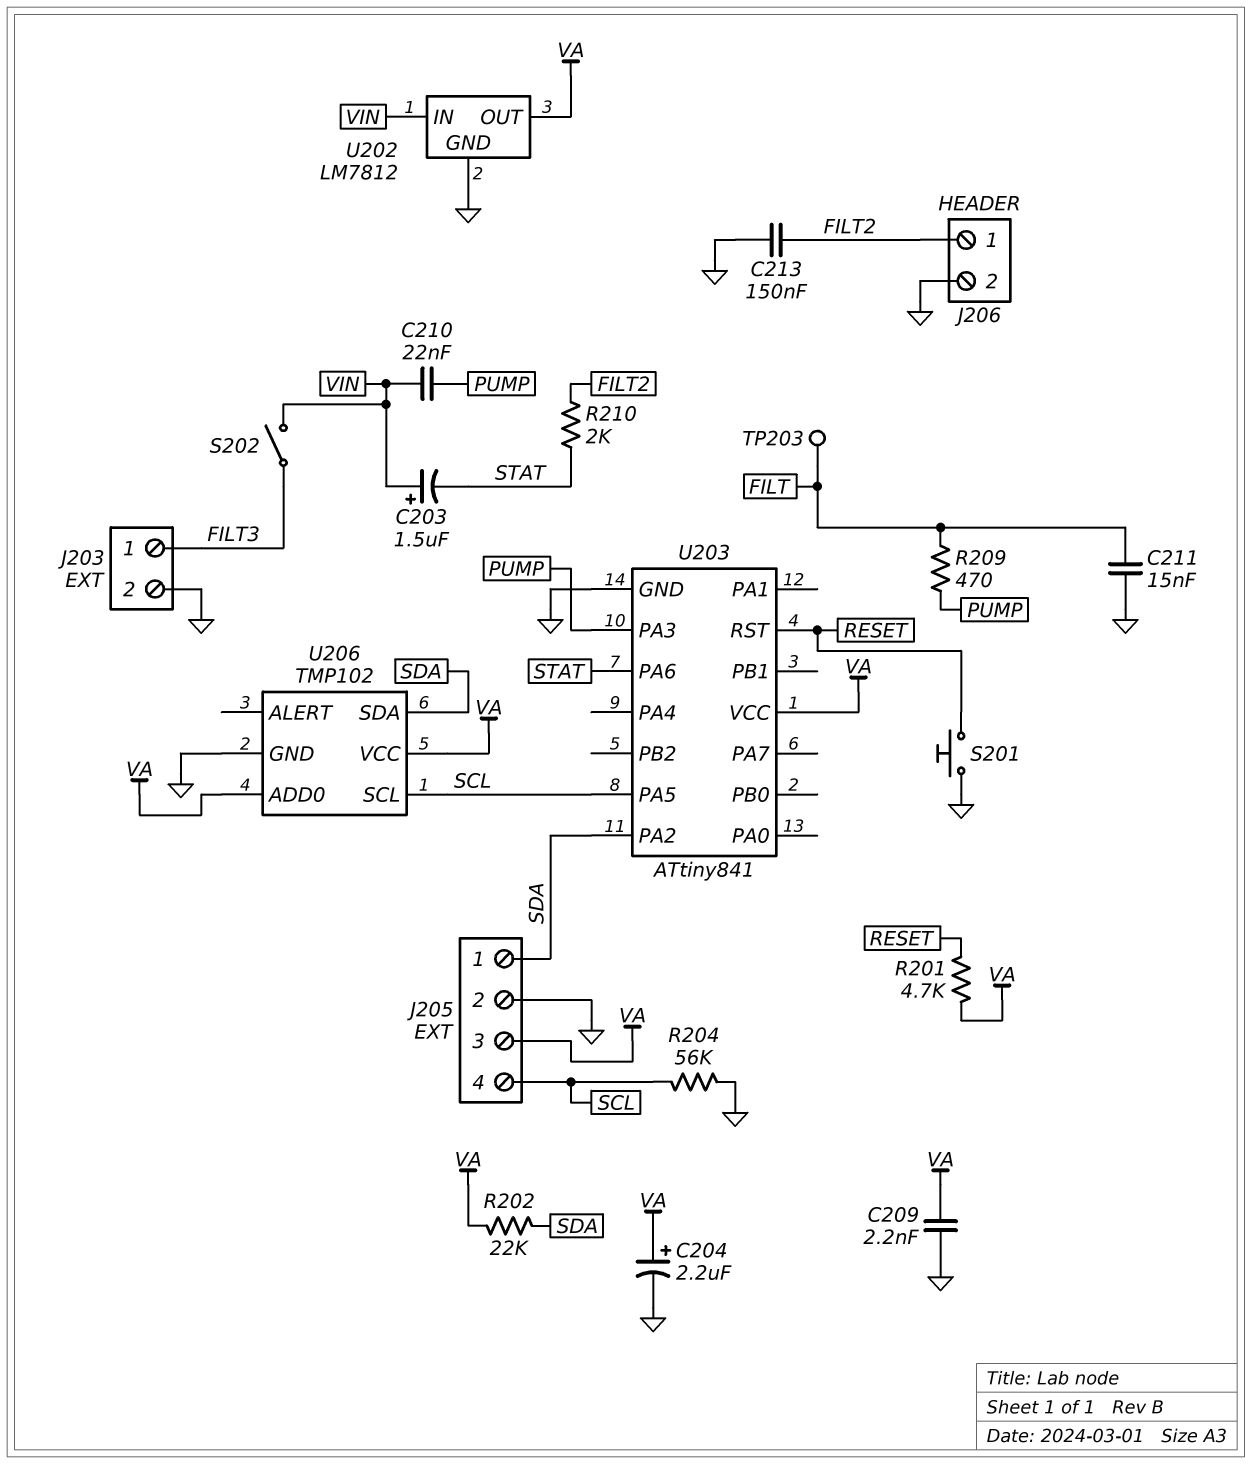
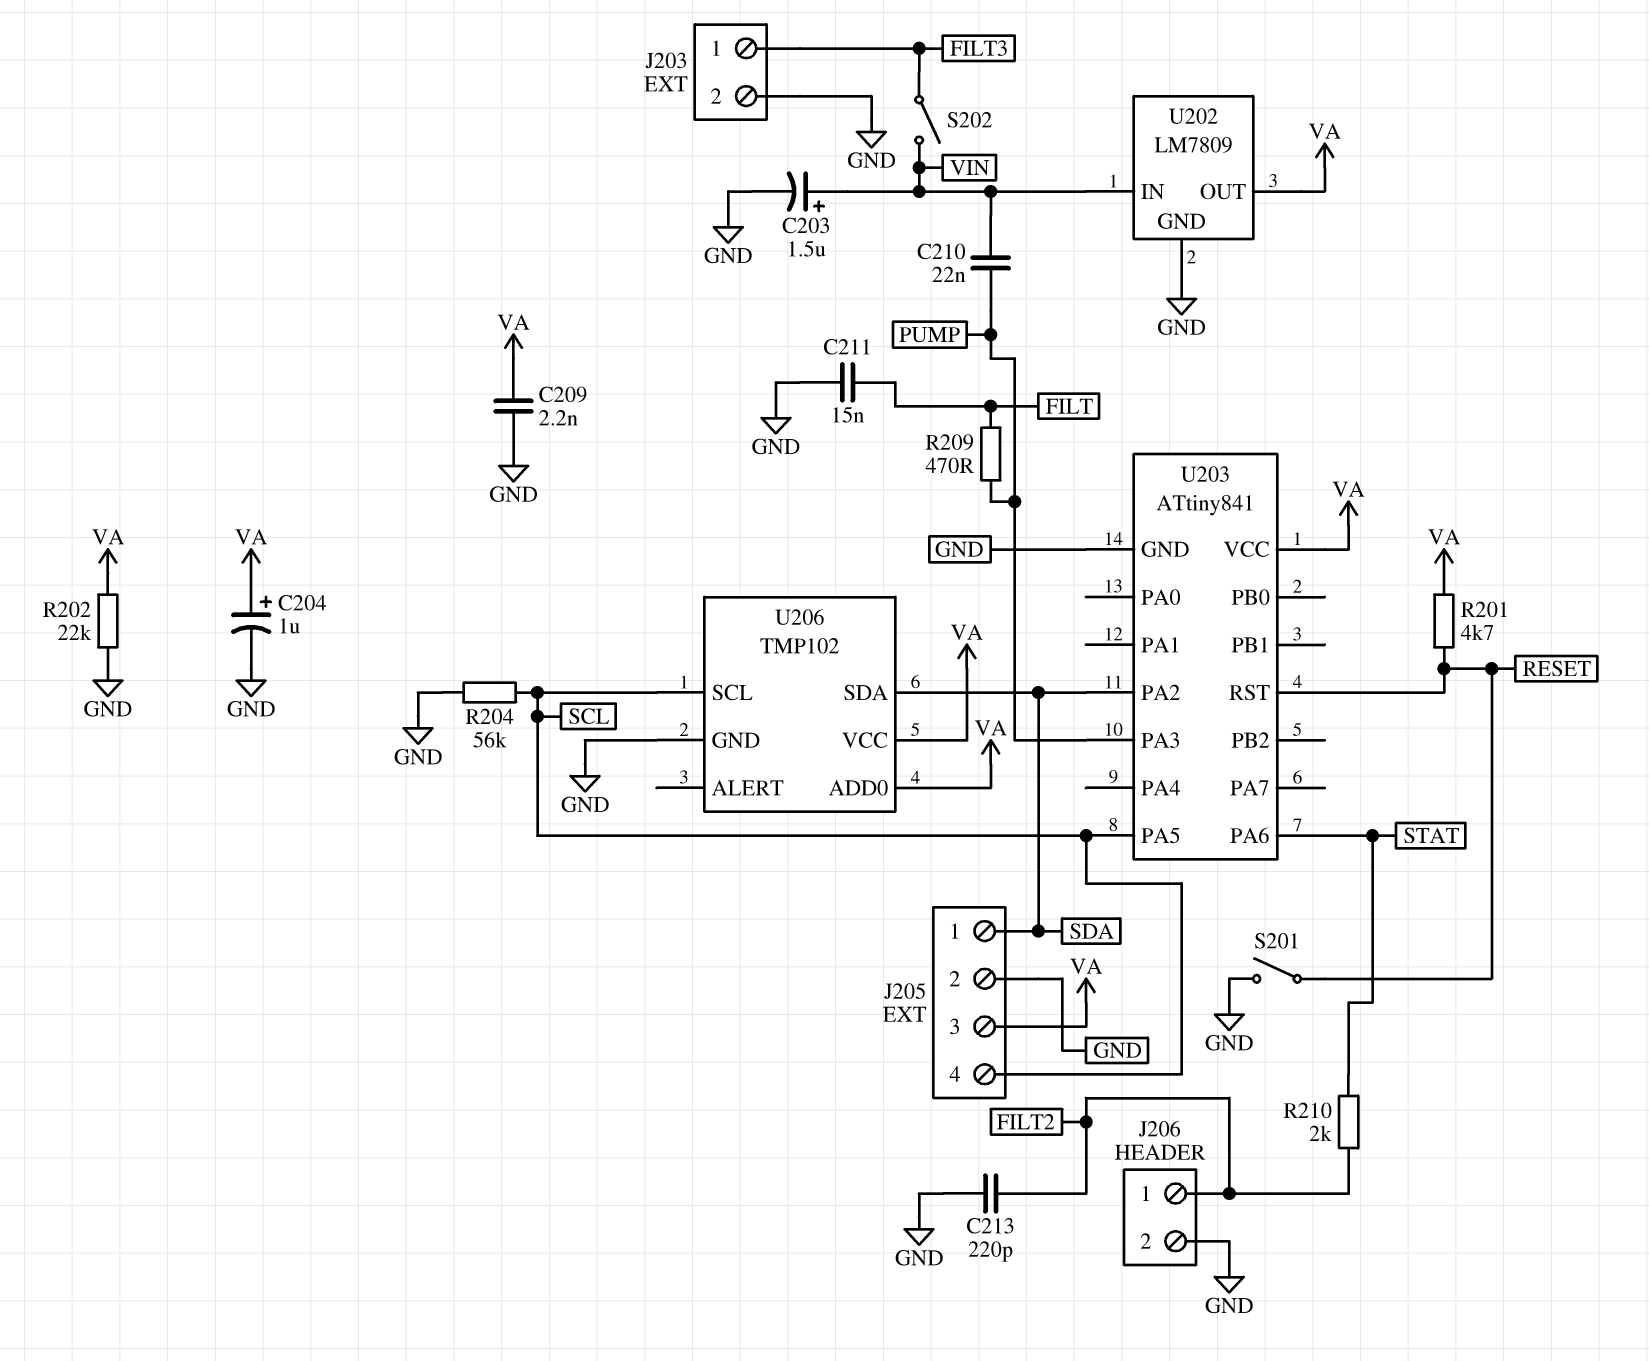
C203: 1.5uF (plus VIN, minus STAT) -> 1.5uF (plus VIN, minus GND)
C204: 2.2uF (plus VA, minus GND) -> 1uF (plus VA, minus GND)
C213: 150nF (FILT2, GND) -> 220pF (FILT2, GND)
R202: 22k (SDA, VA) -> 22k (GND, VA)
S201: button (GND, RESET) -> switch (GND, RESET)
TP203: test point (FILT) -> none
U202: LM7812 -> LM7809

